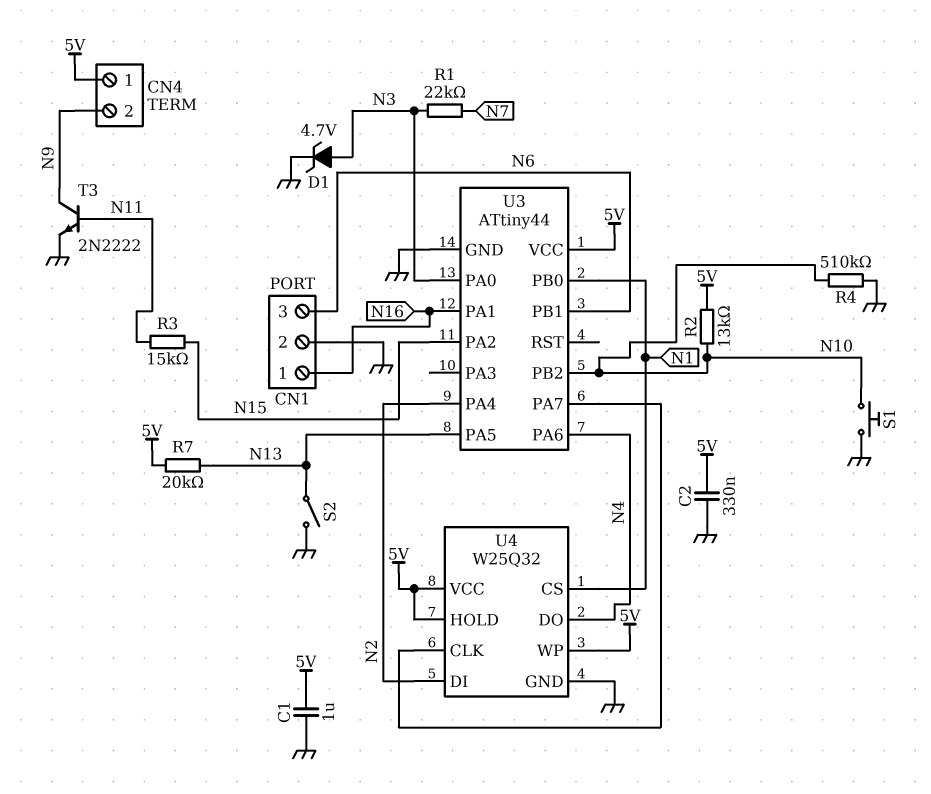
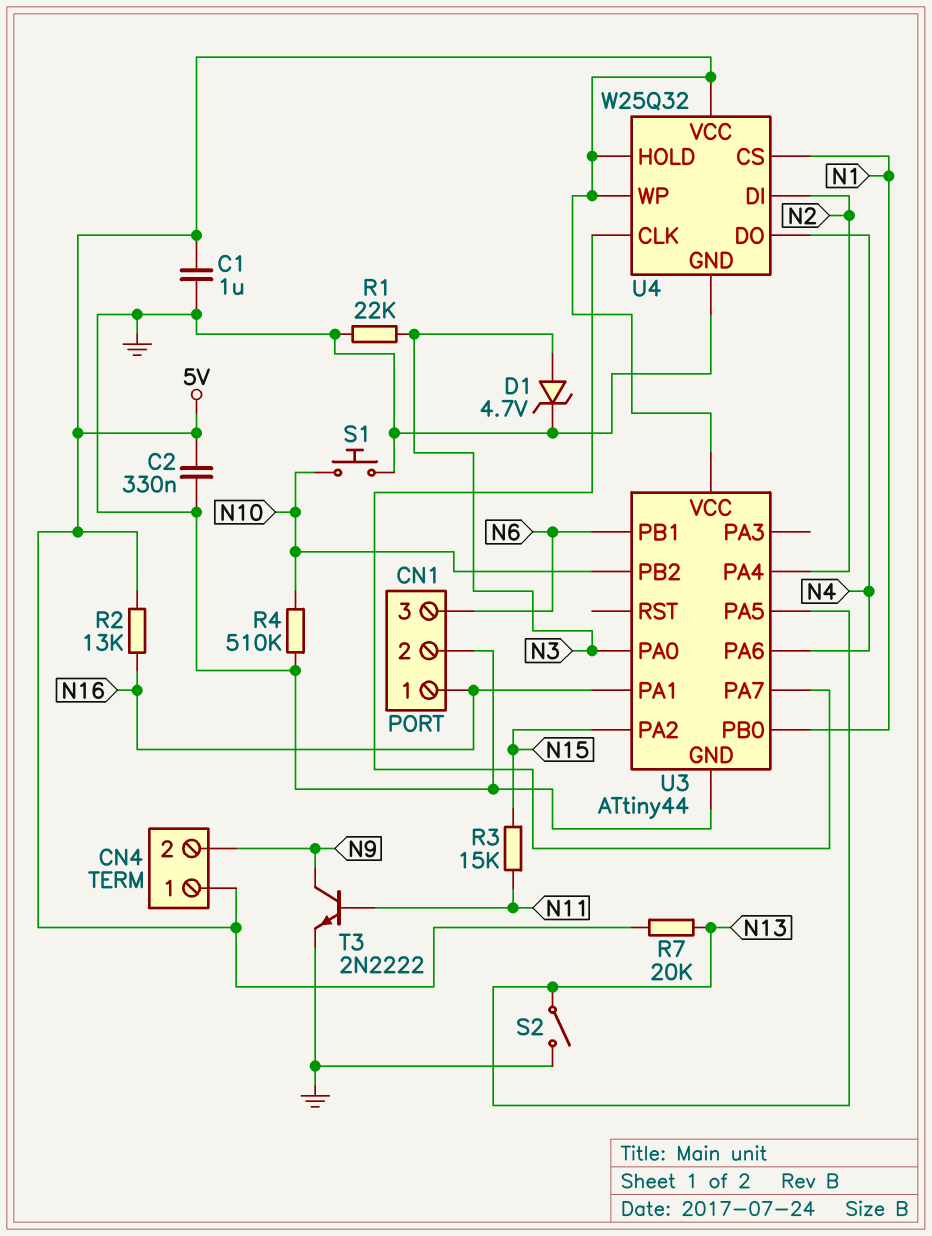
R1: 22k (N3, N7) -> 22k (GND, N3)
R2: 13k (5V, N10) -> 13k (5V, N16)

